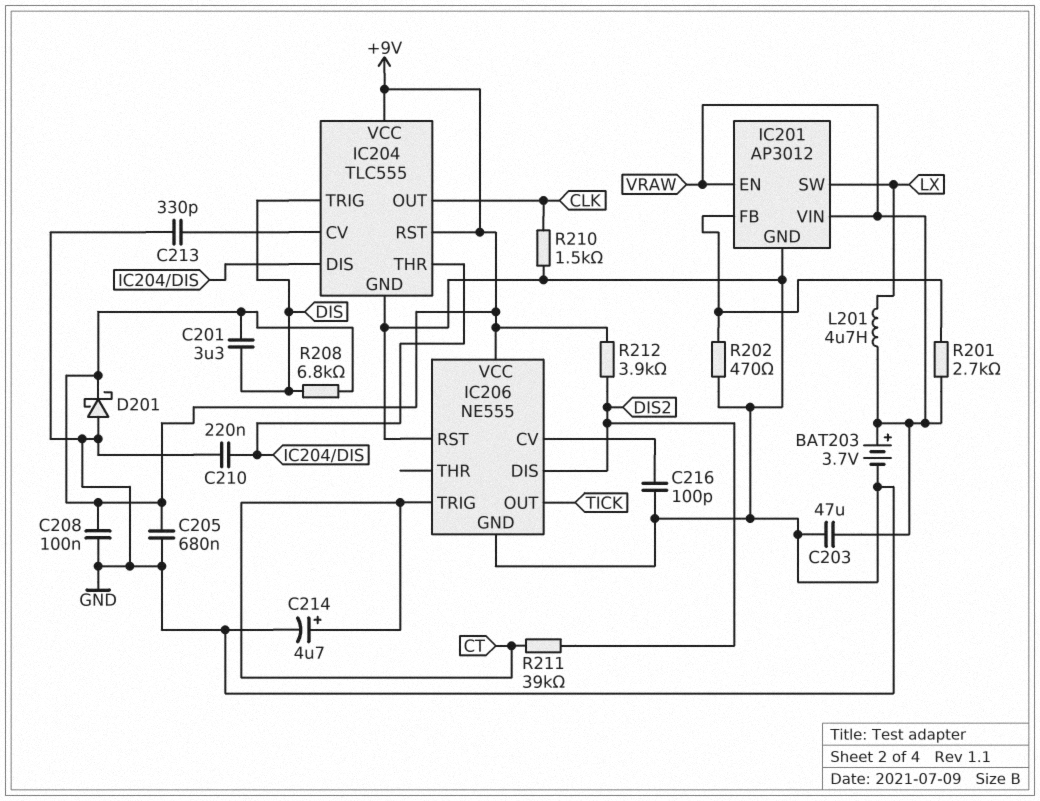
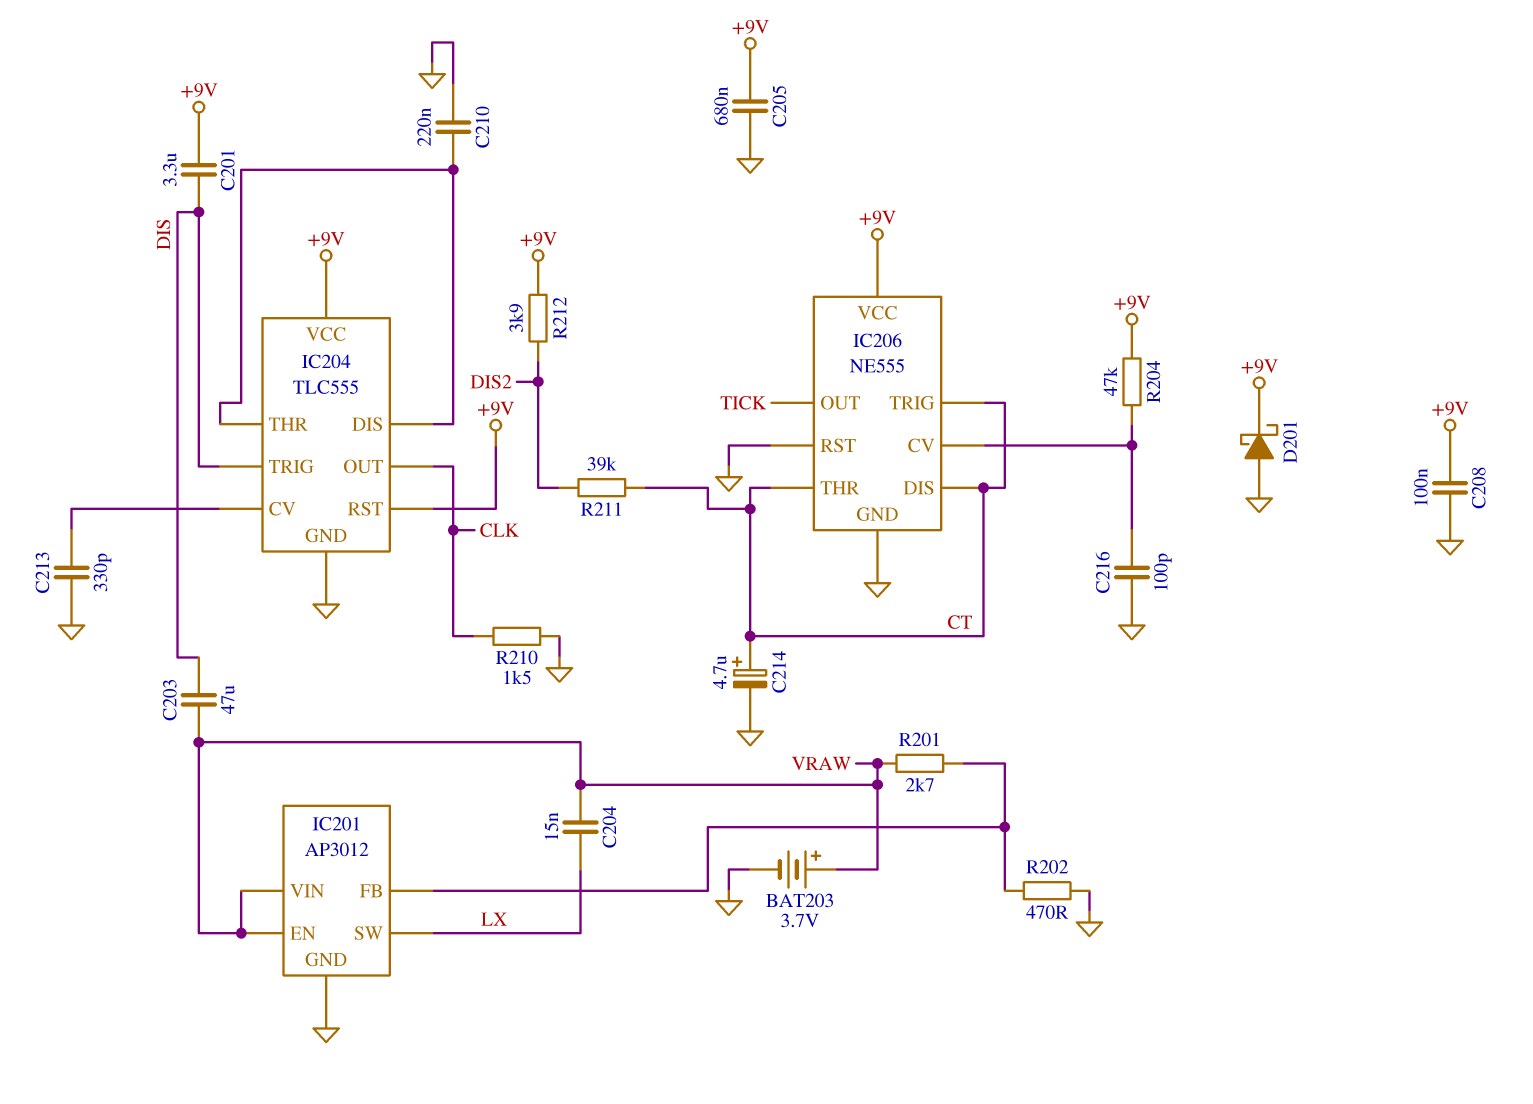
C203: 47uF (GND, VRAW) -> 47uF (DIS, VRAW)
C204: none -> 15nF (LX, VRAW)
IC206 pin DIS: DIS2 -> CT
IC206 pin THR: none -> CT
L201: 4.7uH (LX, VRAW) -> none
R204: none -> 47k (+9V, IC206/CV)
R208: 6.8k (+9V, DIS) -> none

